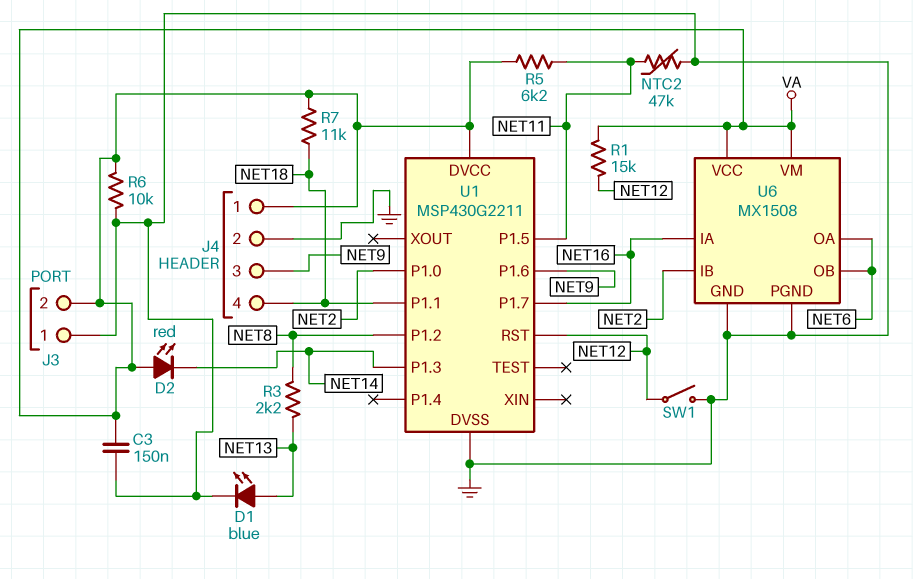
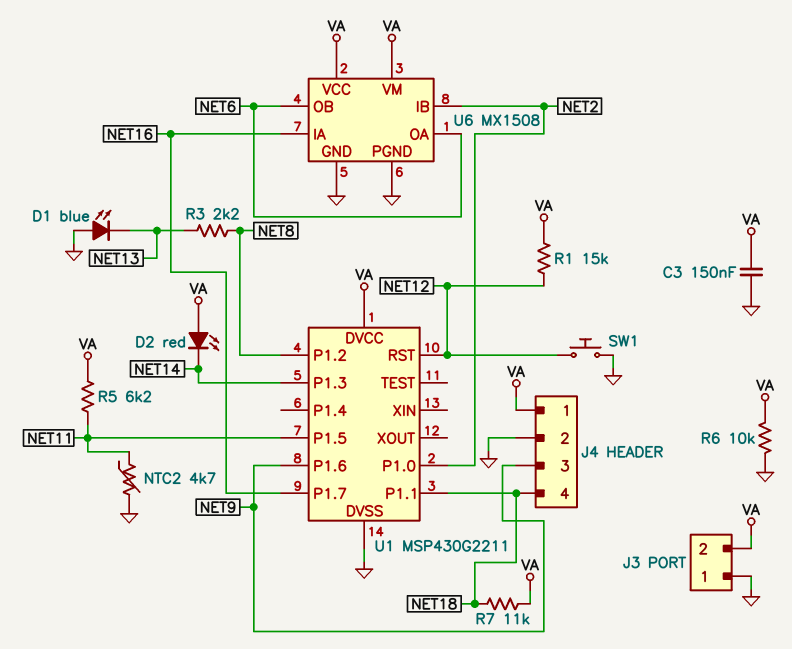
D1: LED blue (A NET13, K GND) -> LED blue (A GND, K NET13)
NTC2: 47k (GND, NET11) -> 4.7k (GND, NET11)
SW1: switch (GND, NET12) -> button (GND, NET12)

